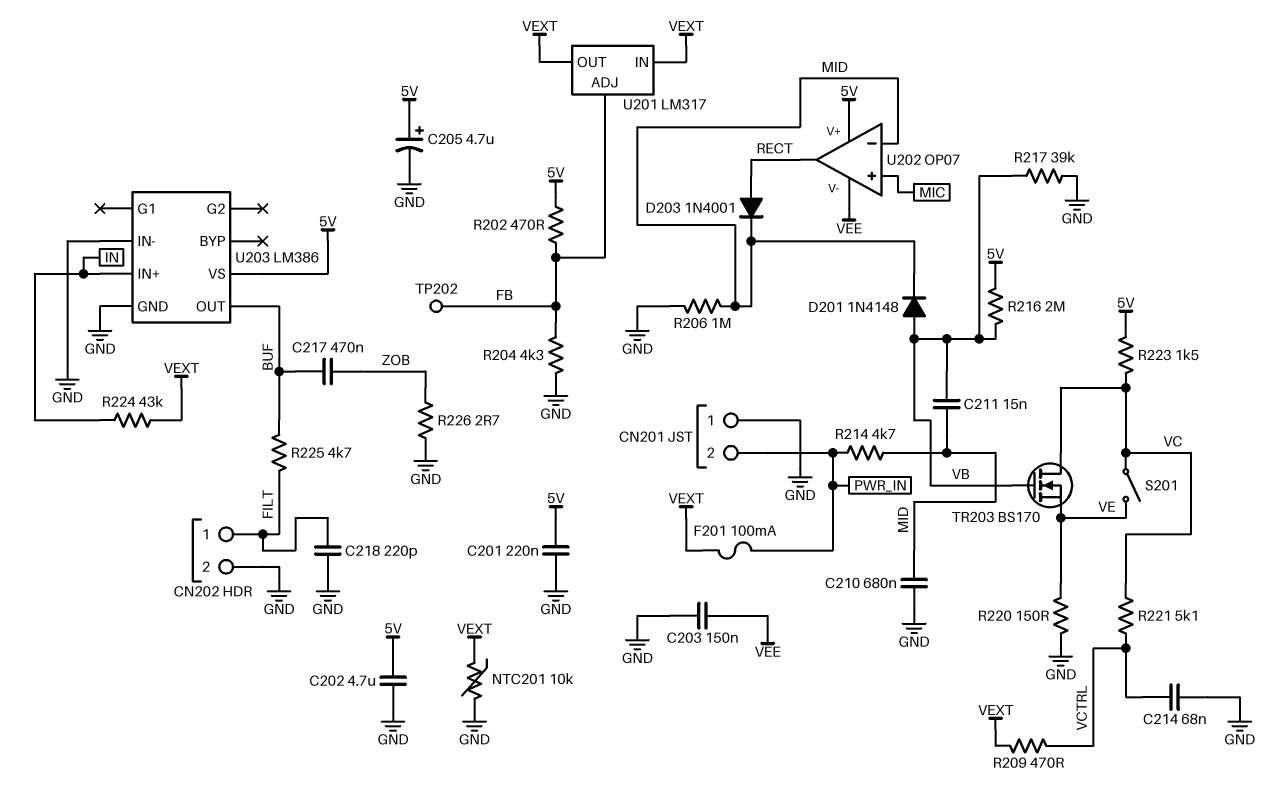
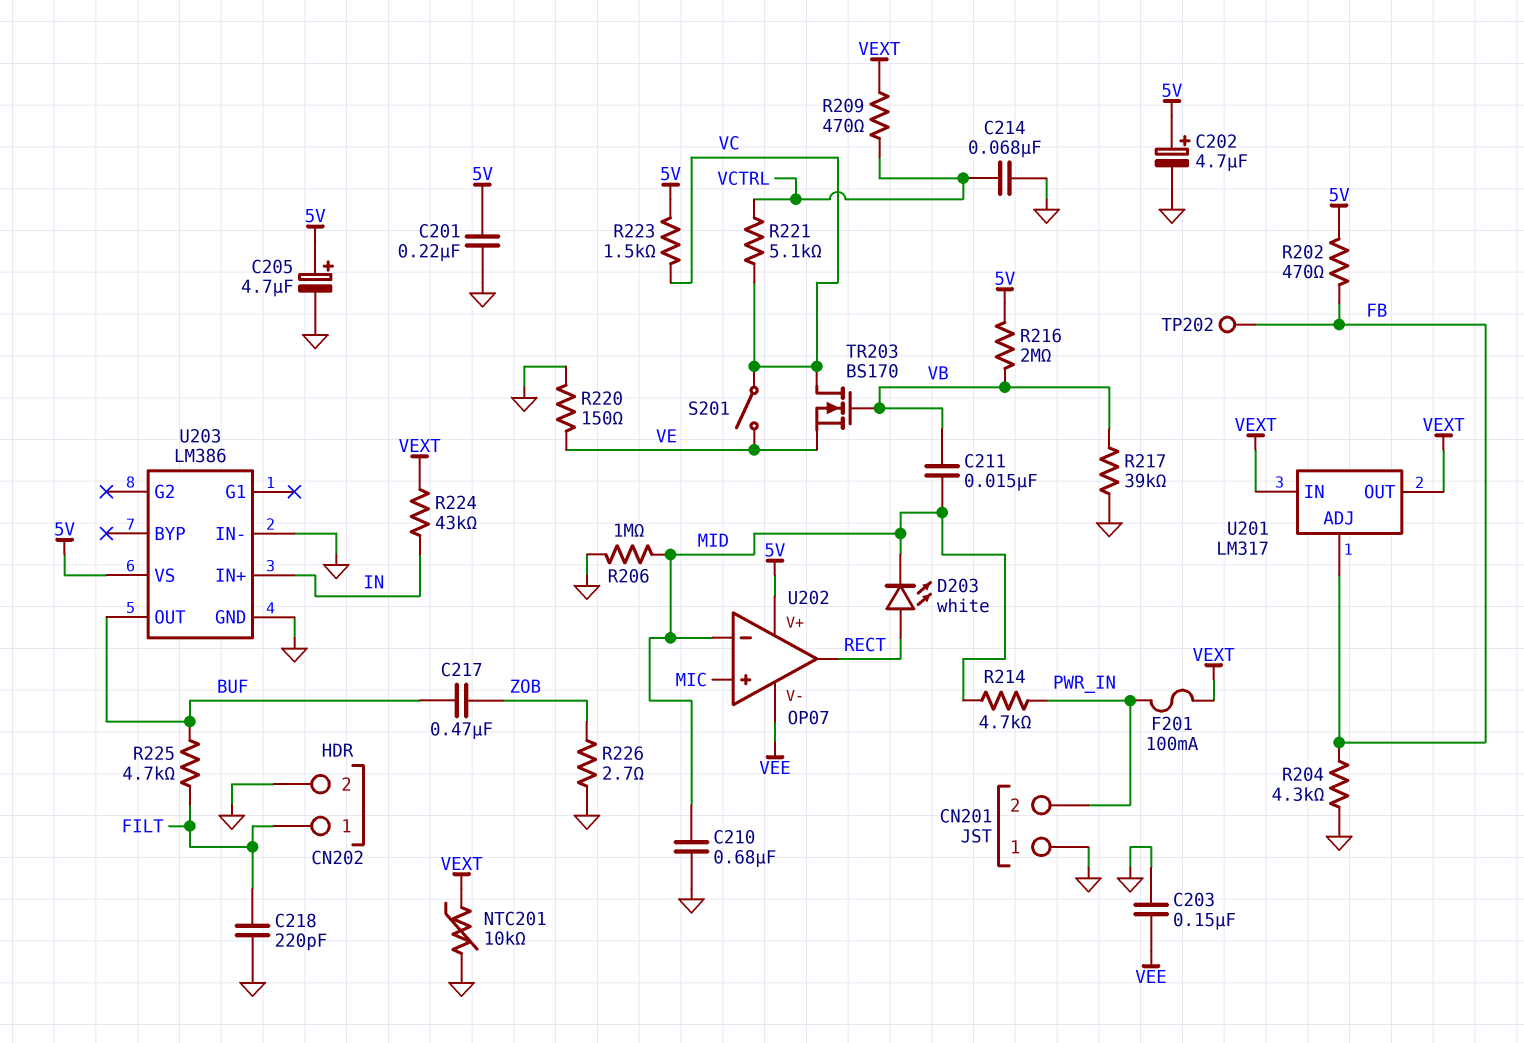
C202: 4.7uF (5V, GND) -> 4.7uF (plus 5V, minus GND)
D201: diode 1N4148 (A VB, K MID) -> none
D203: diode 1N4001 (A RECT, K MID) -> LED white (A RECT, K MID)

